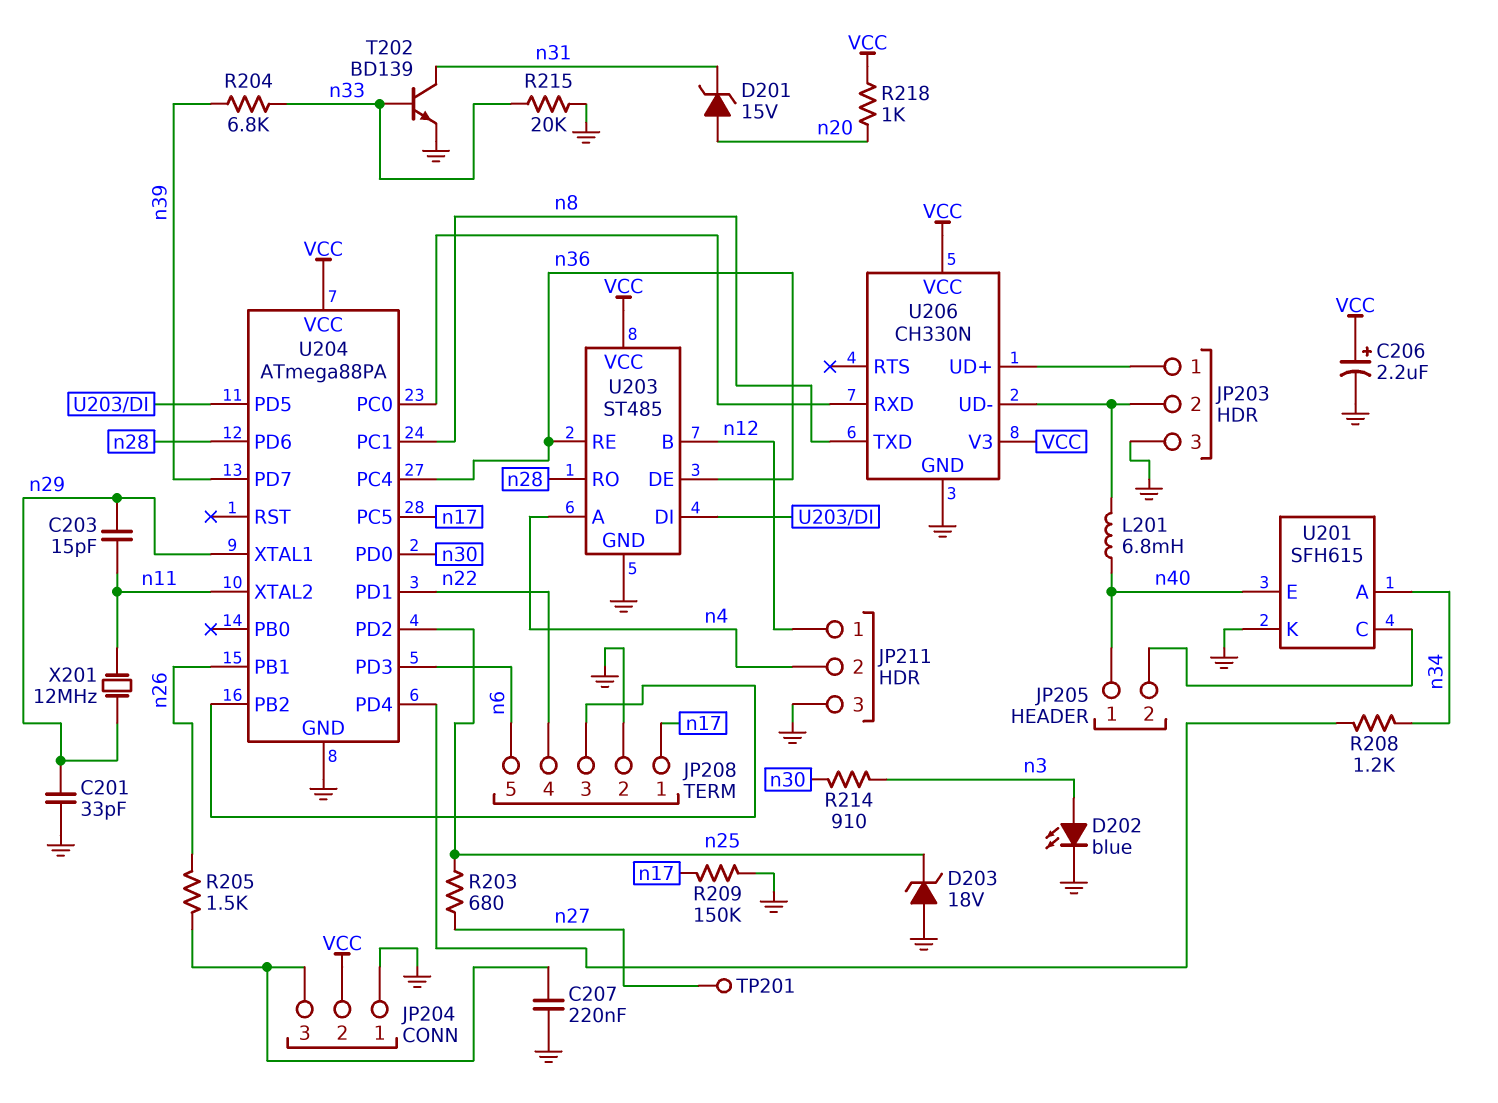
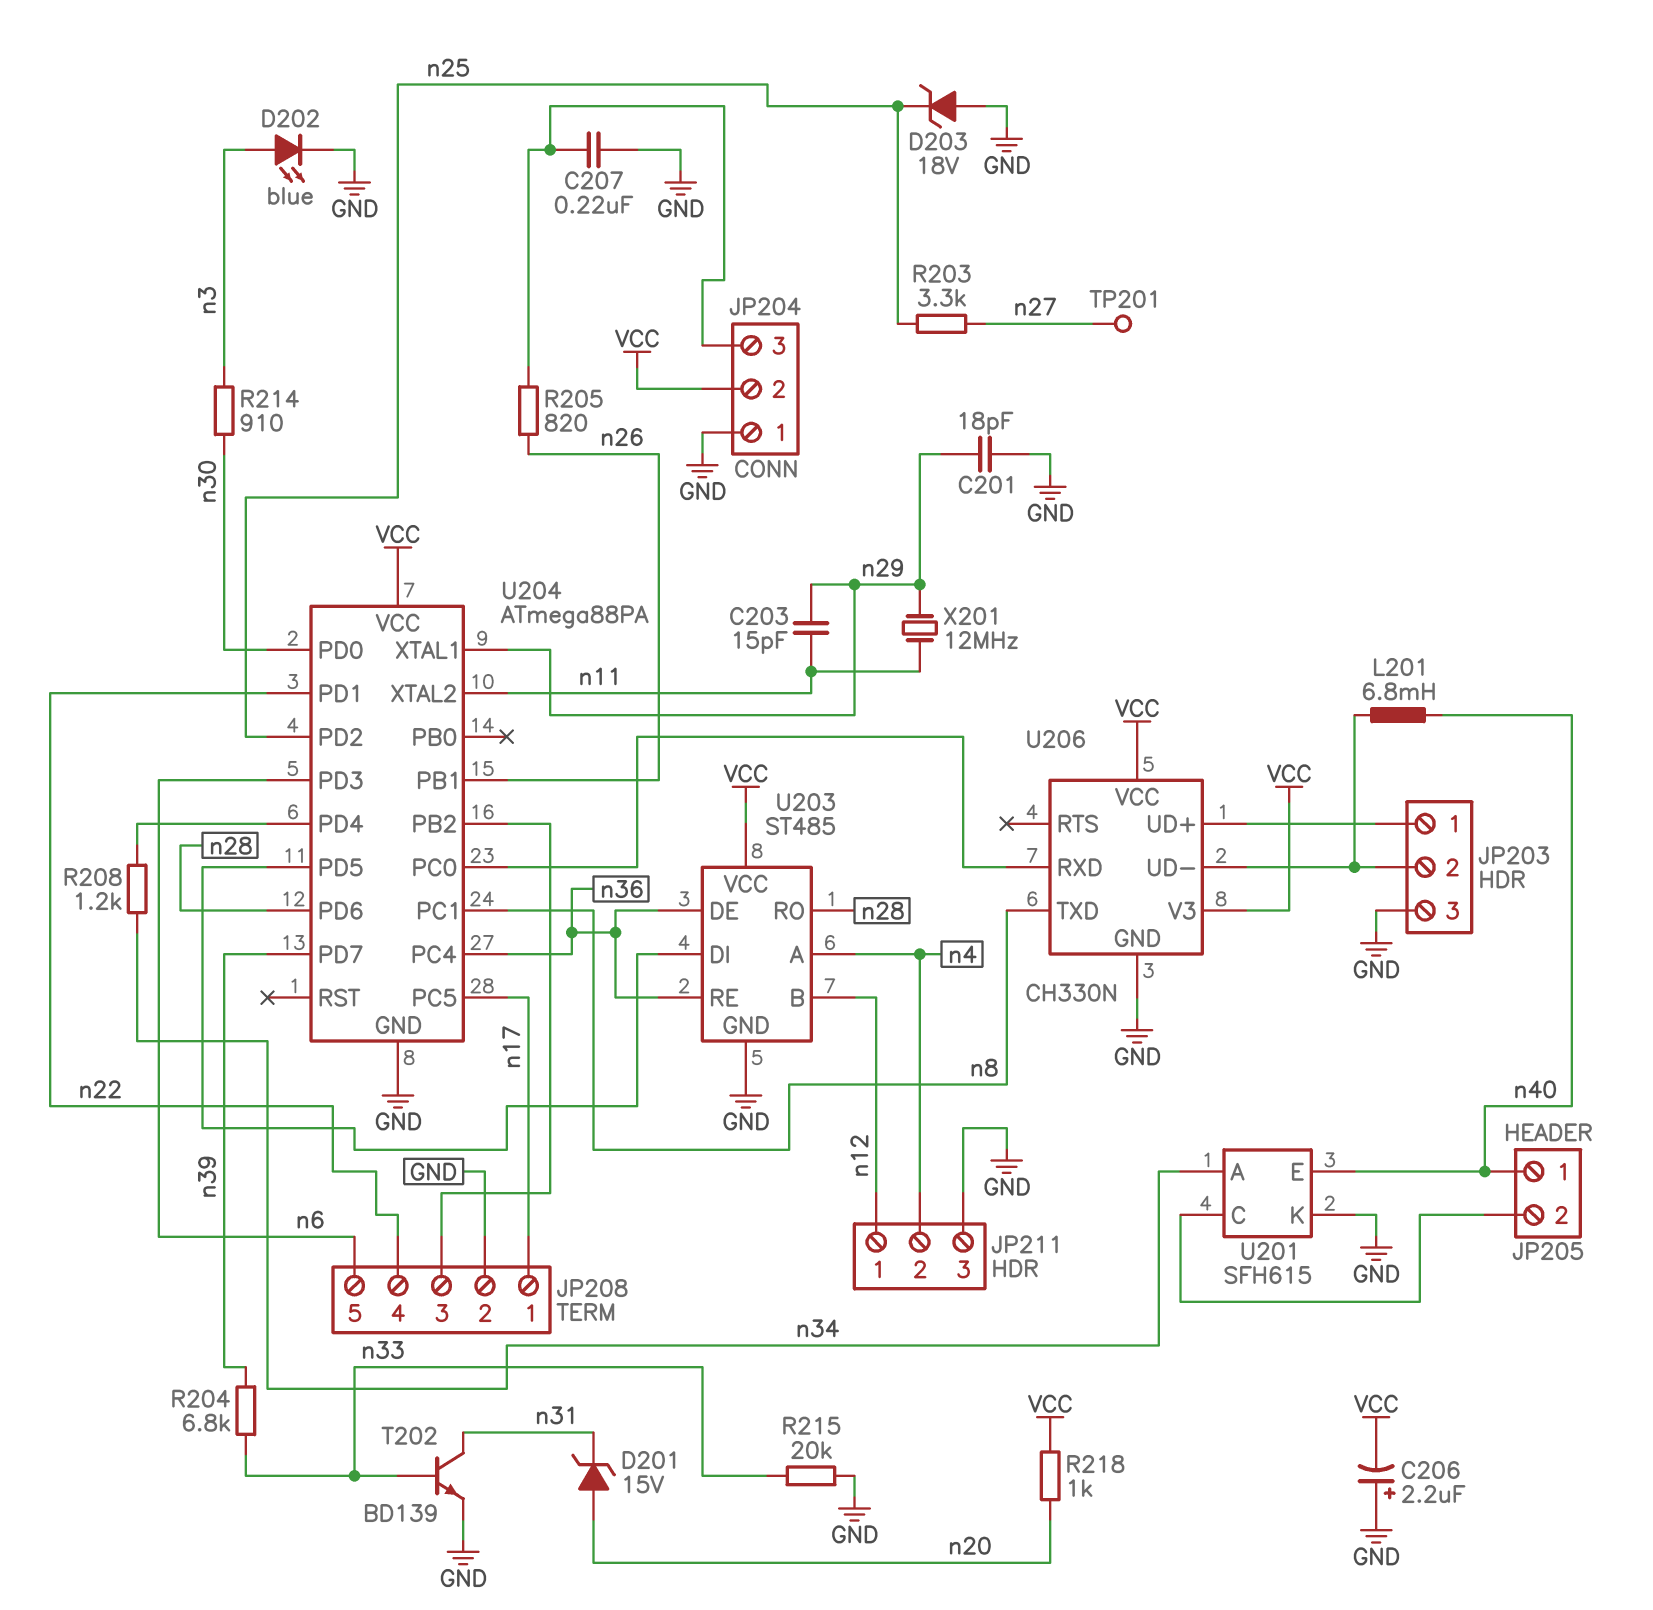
C201: 33pF (GND, n29) -> 18pF (GND, n29)
C206: 2.2uF (plus VCC, minus GND) -> 2.2uF (plus GND, minus VCC)
R203: 680 (n25, n27) -> 3.3k (n25, n27)
R205: 1.5k (JP204/3, n26) -> 820 (JP204/3, n26)
R209: 150k (GND, n17) -> none

